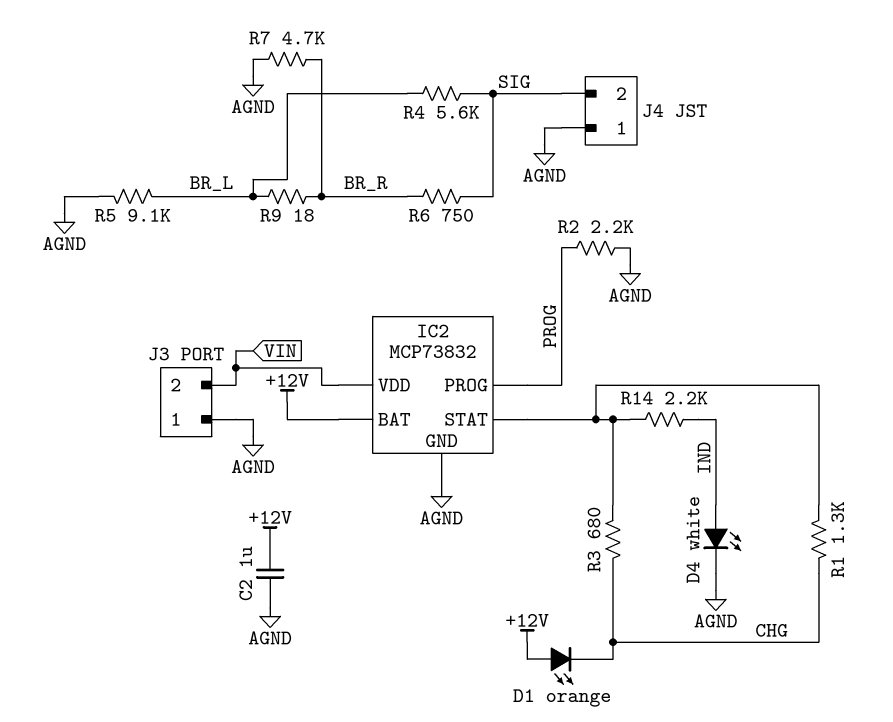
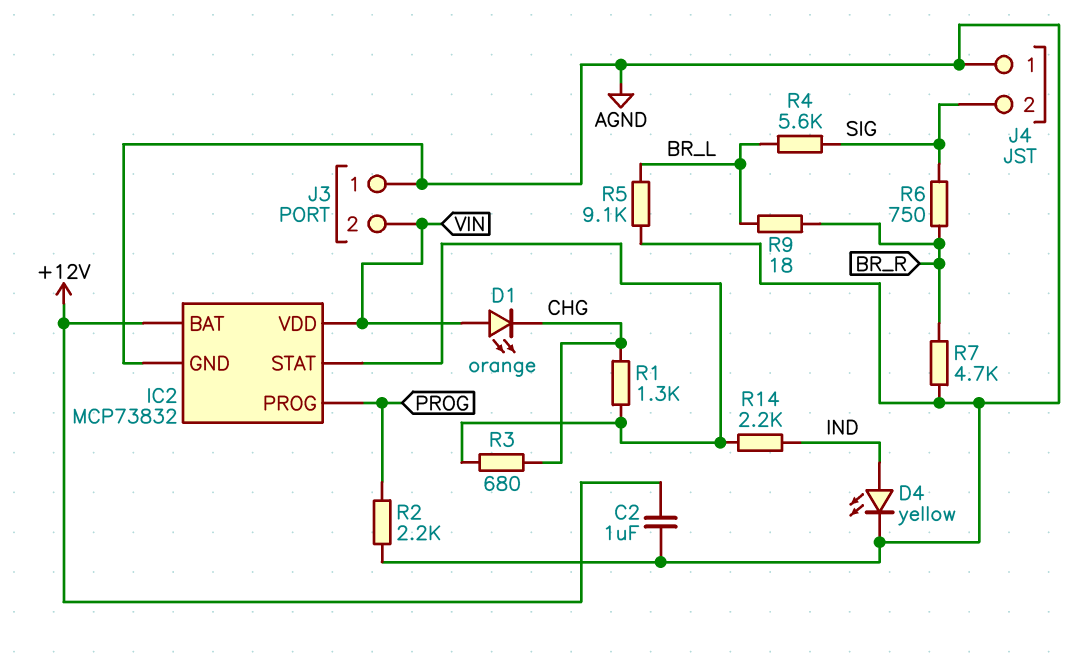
D1: LED orange (A +12V, K CHG) -> LED orange (A VIN, K CHG)
D4: LED white (A IND, K AGND) -> LED yellow (A IND, K AGND)

